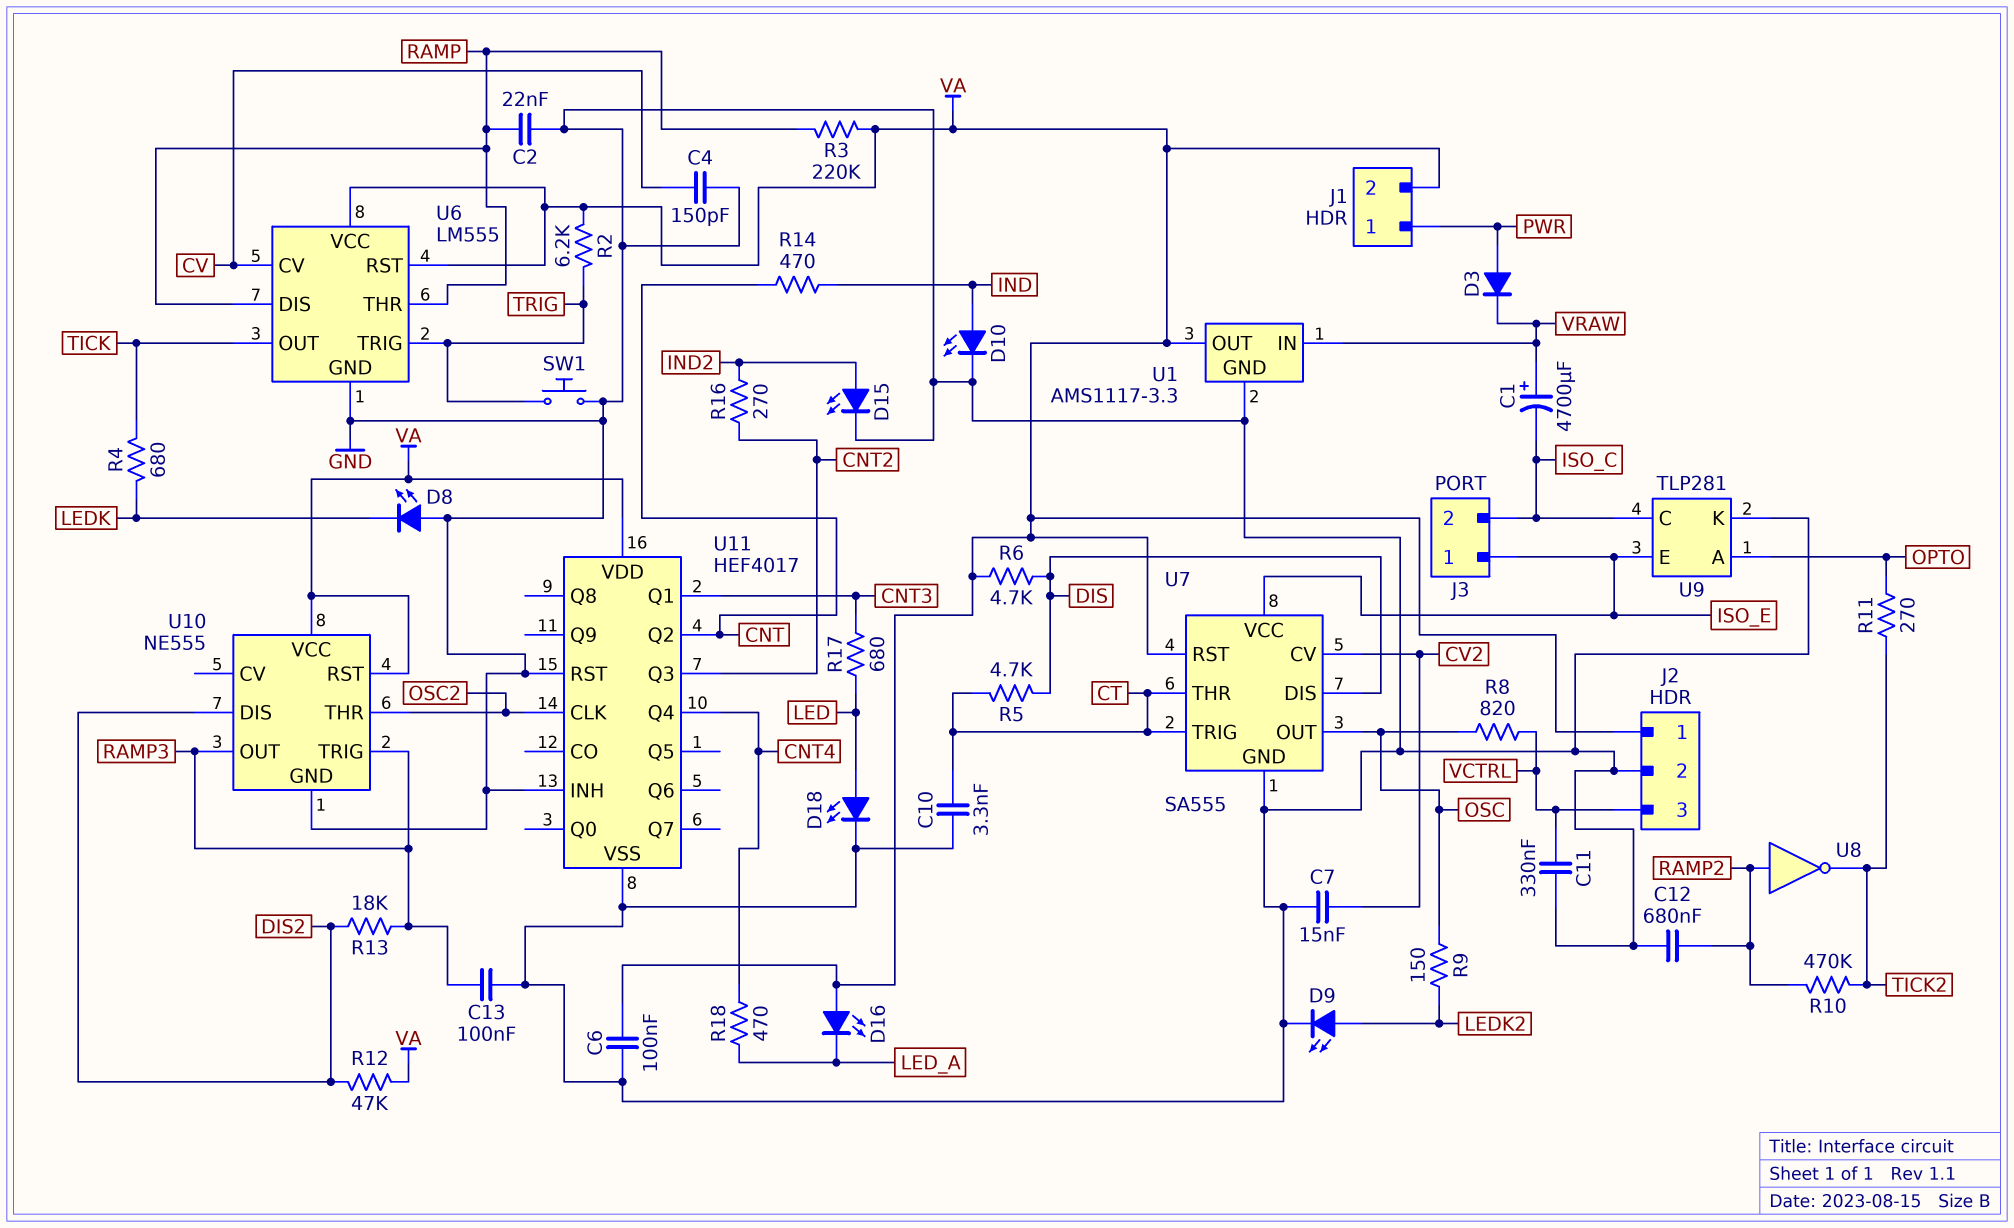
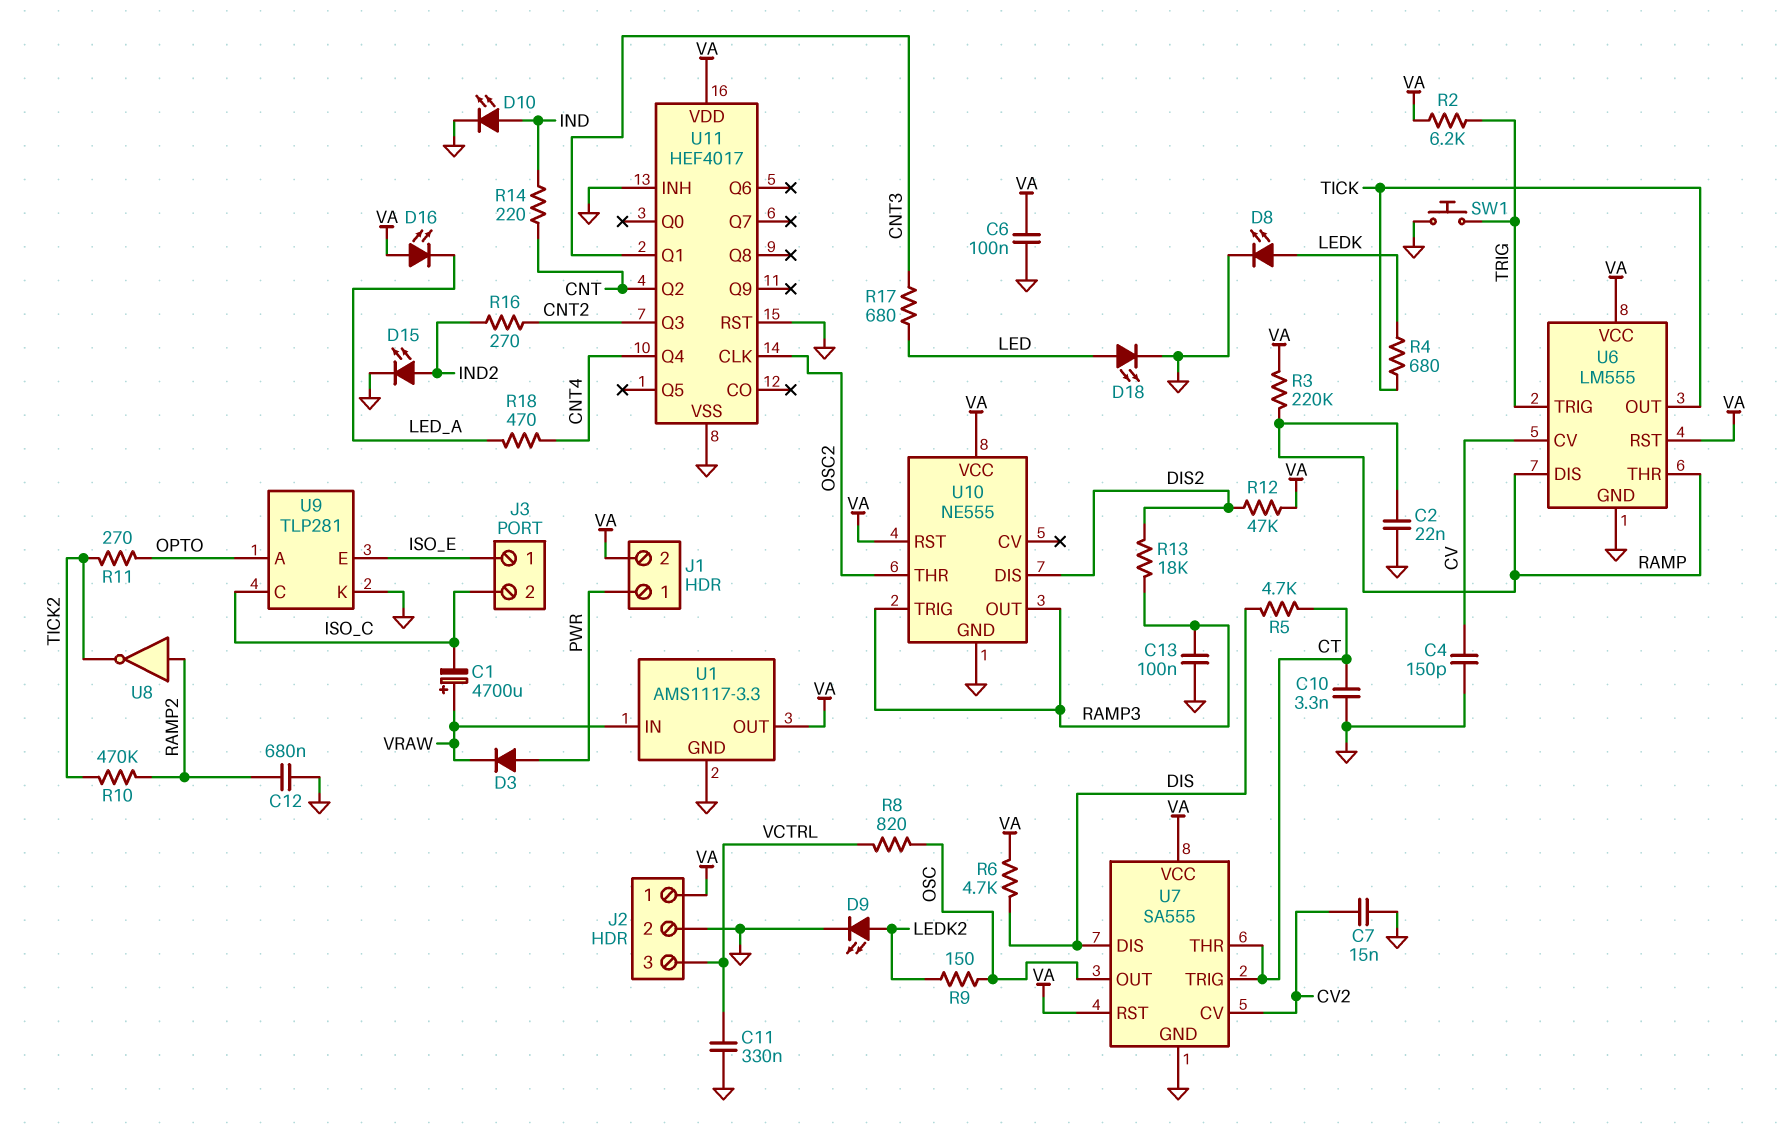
D8: LED (A GND, K LEDK) -> LED (A LEDK, K GND)
R14: 470 (CNT, IND) -> 220 (CNT, IND)
U7 pin VCC: ISO_E -> VA

